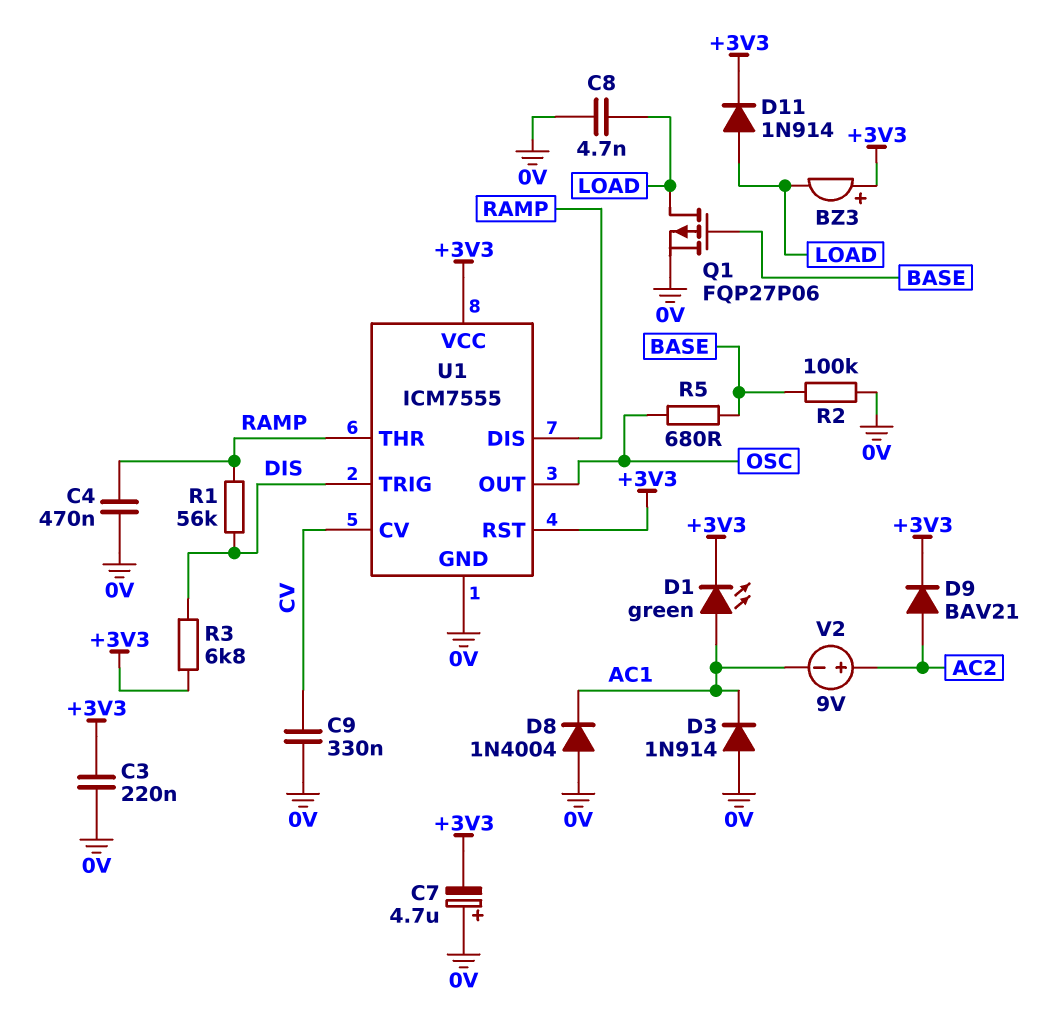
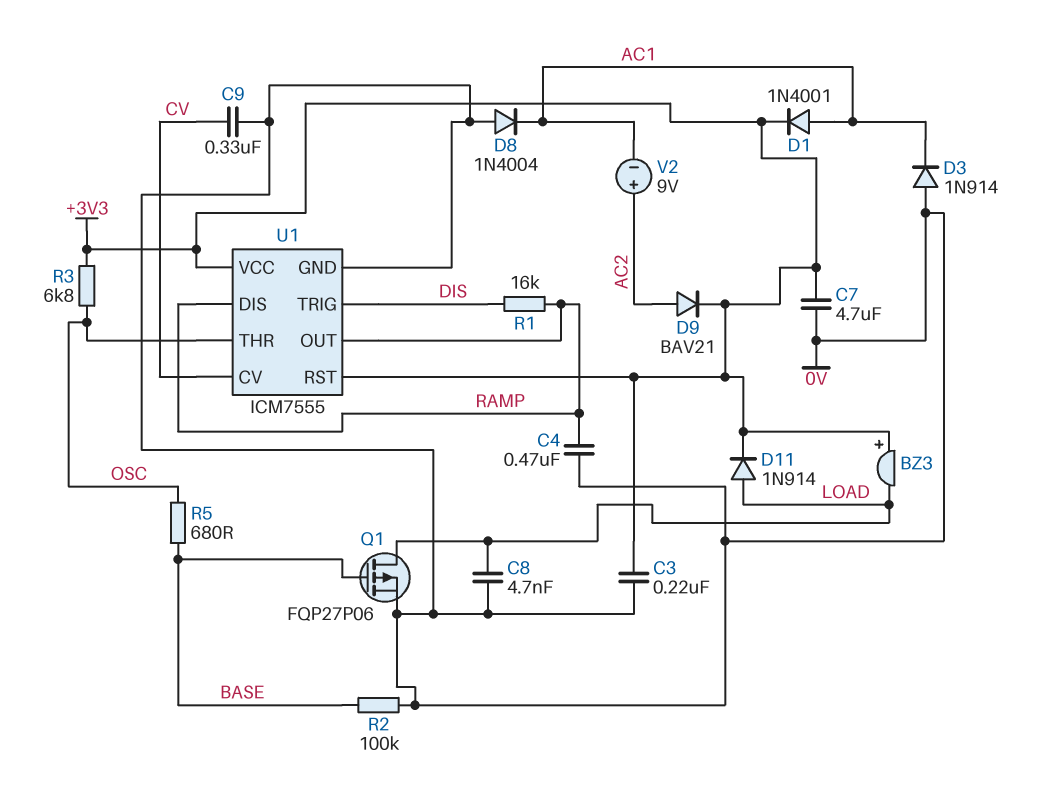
C7: 4.7uF (plus 0V, minus +3V3) -> 4.7uF (+3V3, 0V)
D1: LED green (A AC1, K +3V3) -> diode 1N4001 (A AC1, K +3V3)
R1: 56k (DIS, RAMP) -> 16k (DIS, RAMP)
R3: 6.8k (+3V3, DIS) -> 6.8k (+3V3, OSC)
U1 pin OUT: OSC -> RAMP
U1 pin THR: RAMP -> OSC

